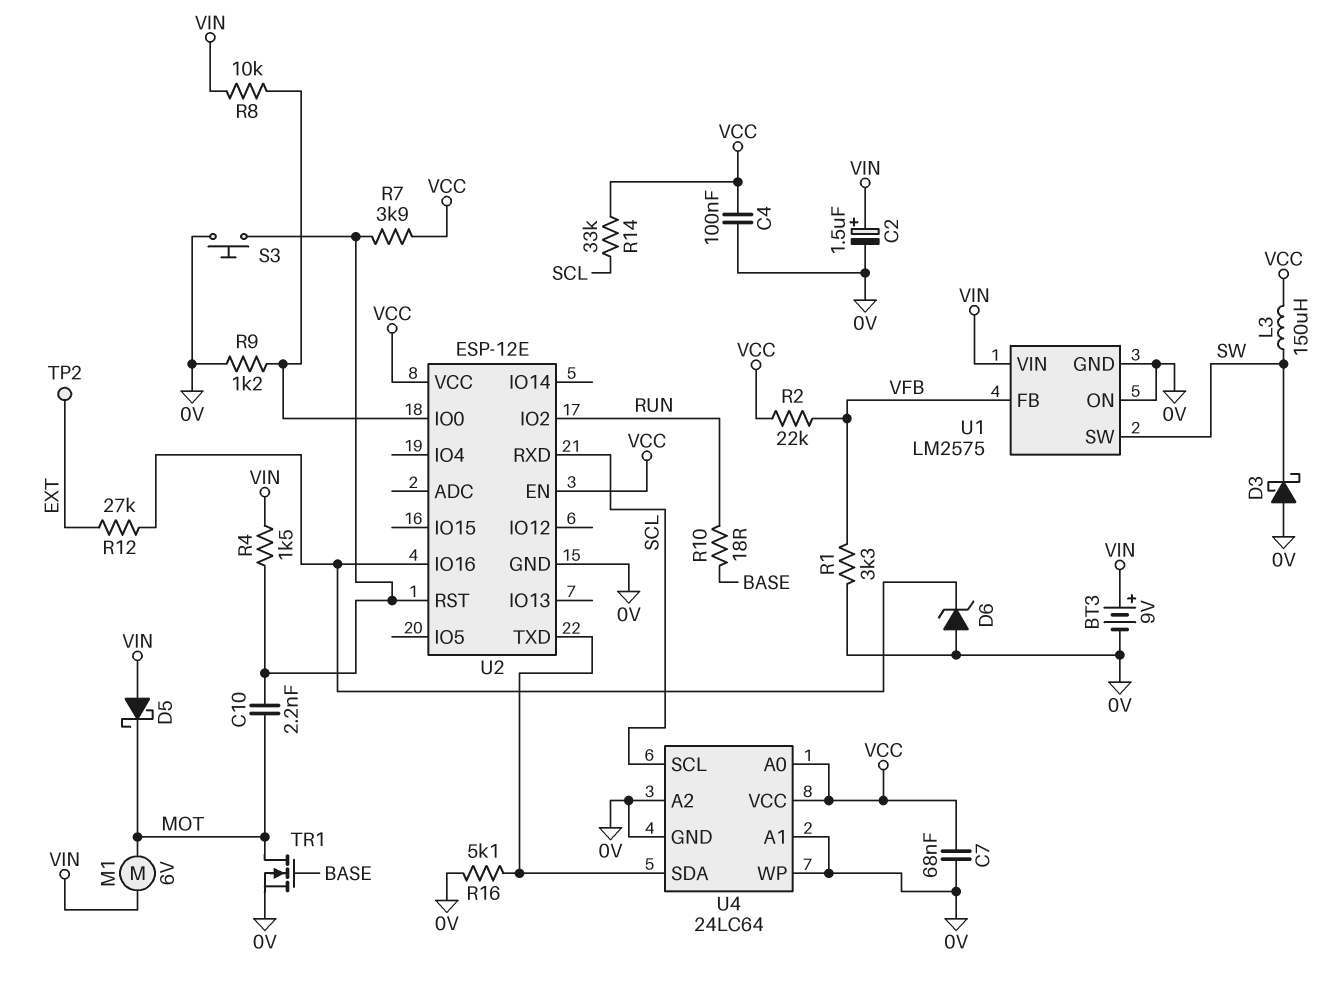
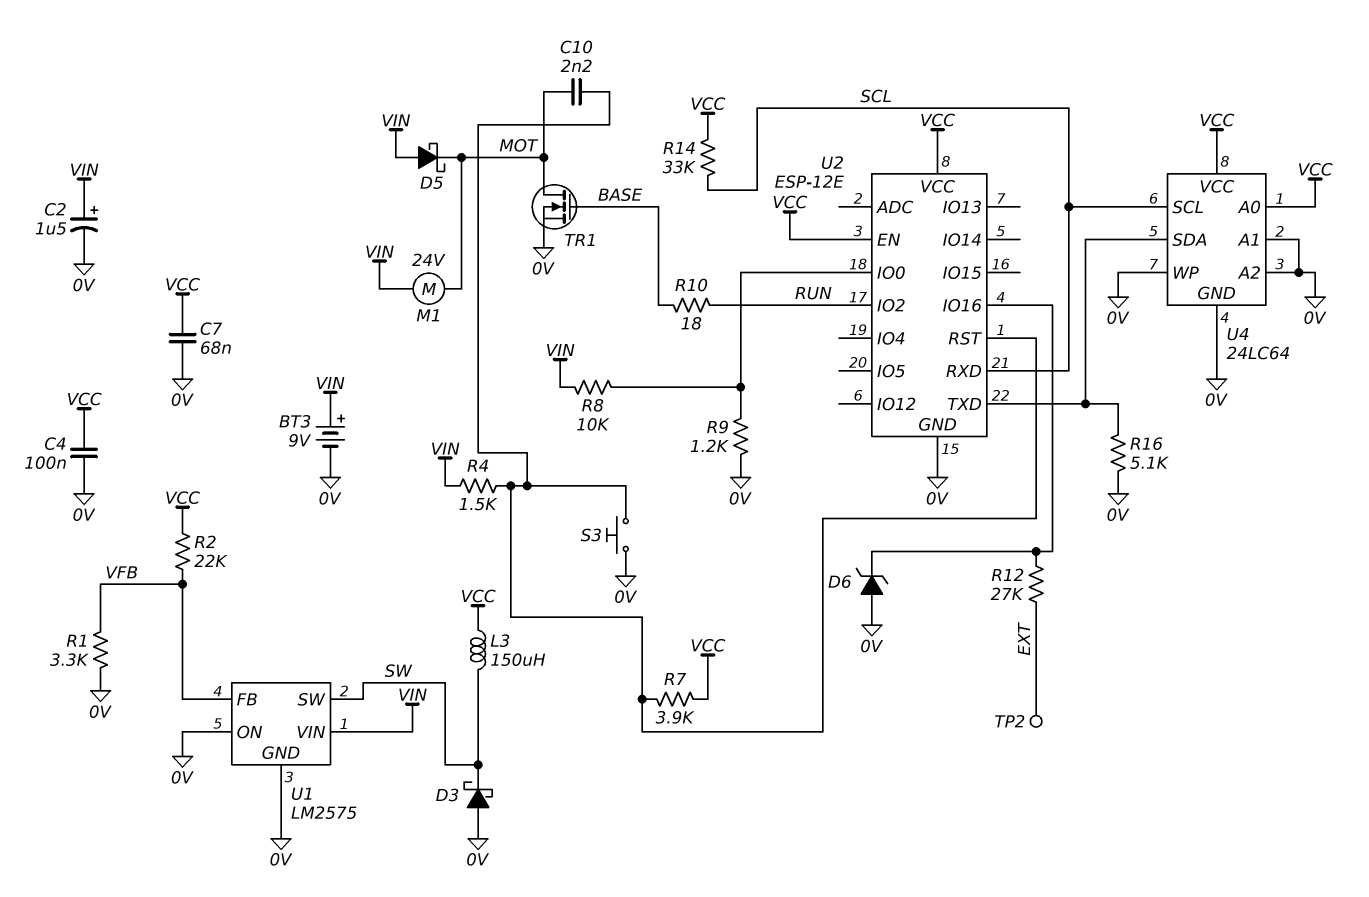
M1: motor 6V (MOT, VIN) -> motor 24V (MOT, VIN)

